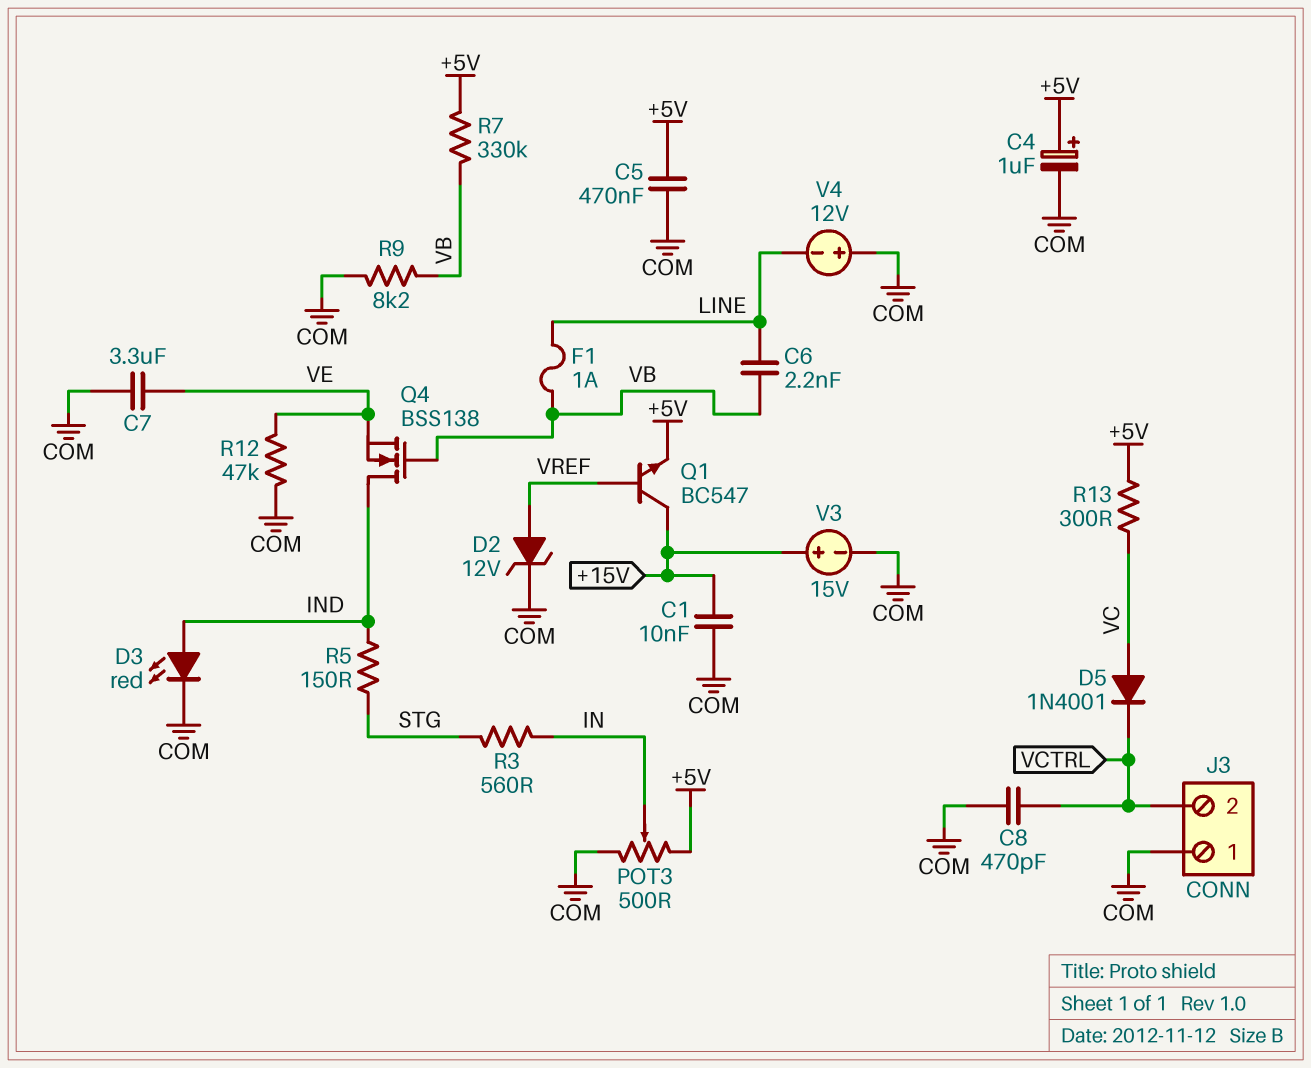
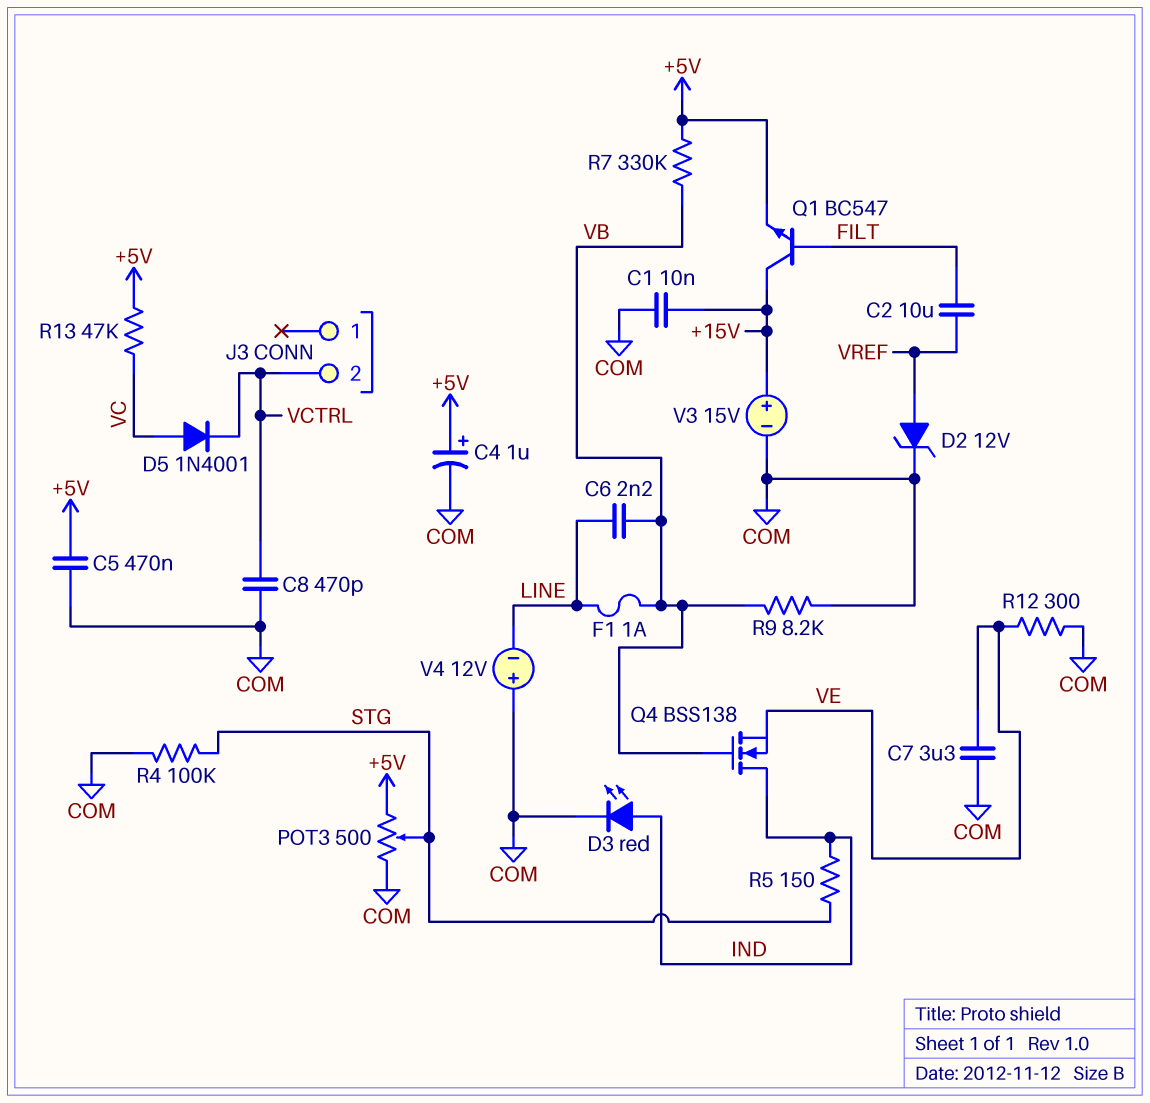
C2: none -> 10uF (FILT, VREF)
J3 pin 1: COM -> none
POT3: 500 (+5V, COM, wiper IN) -> 500 (+5V, COM, wiper STG)
Q1: NPN BC547 (B VREF, C +15V, E +5V) -> NPN BC547 (B FILT, C +15V, E +5V)
R3: 560 (IN, STG) -> none
R4: none -> 100k (COM, STG)
R12: 47k (COM, VE) -> 300 (COM, VE)
R13: 300 (+5V, VC) -> 47k (+5V, VC)

